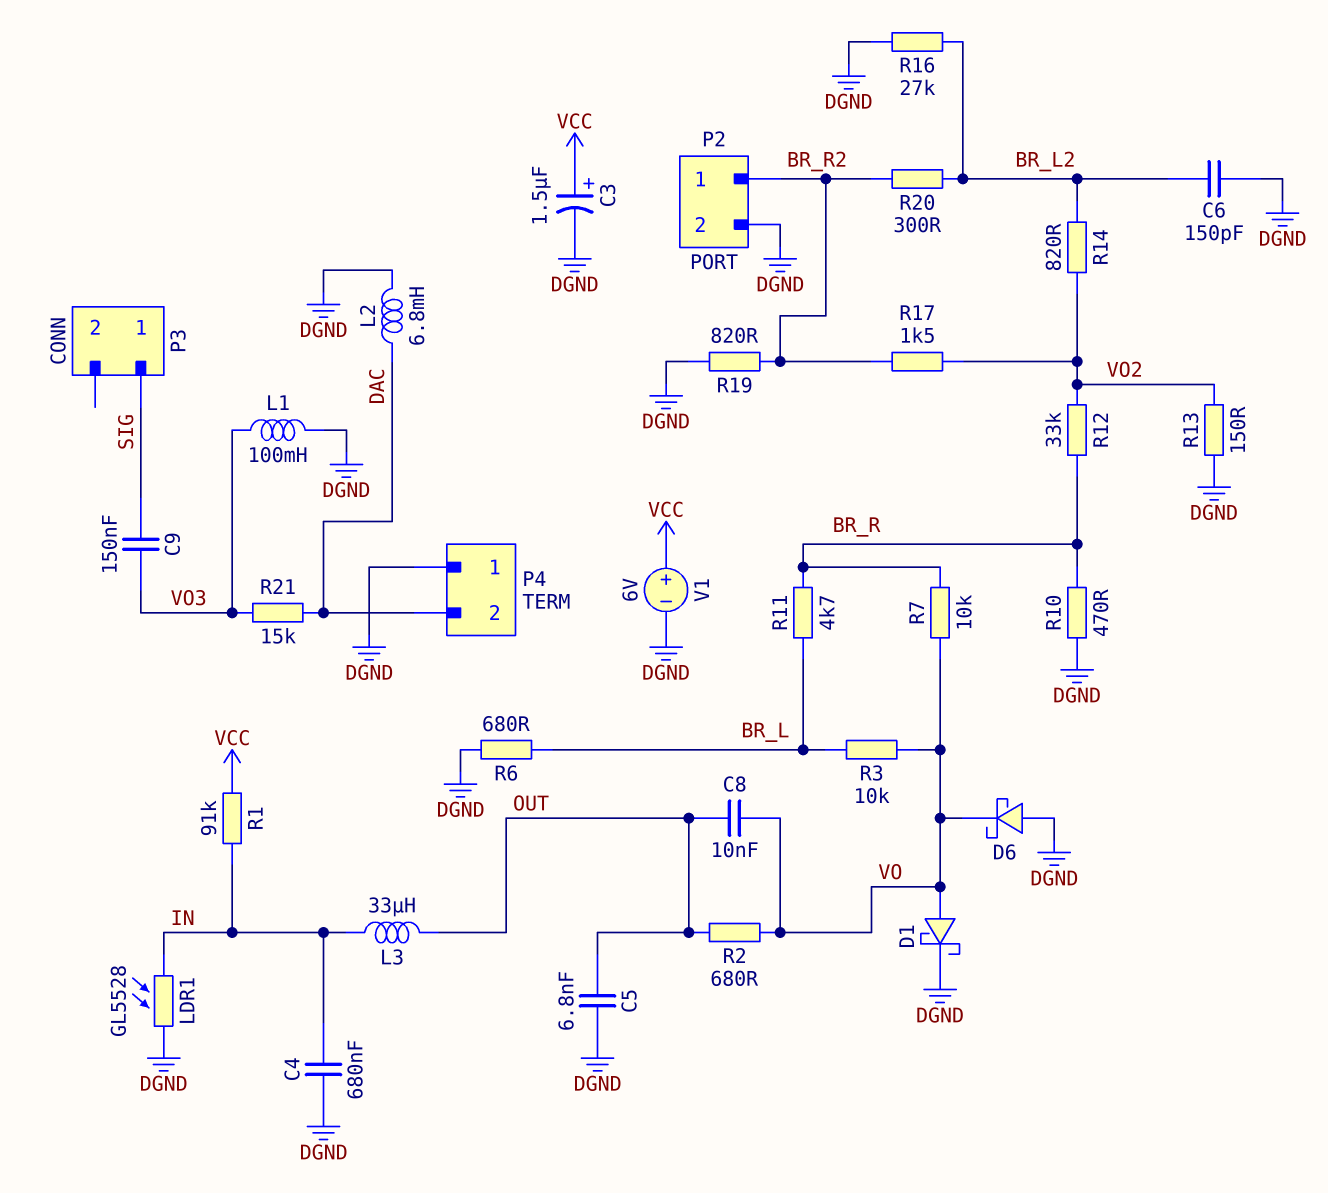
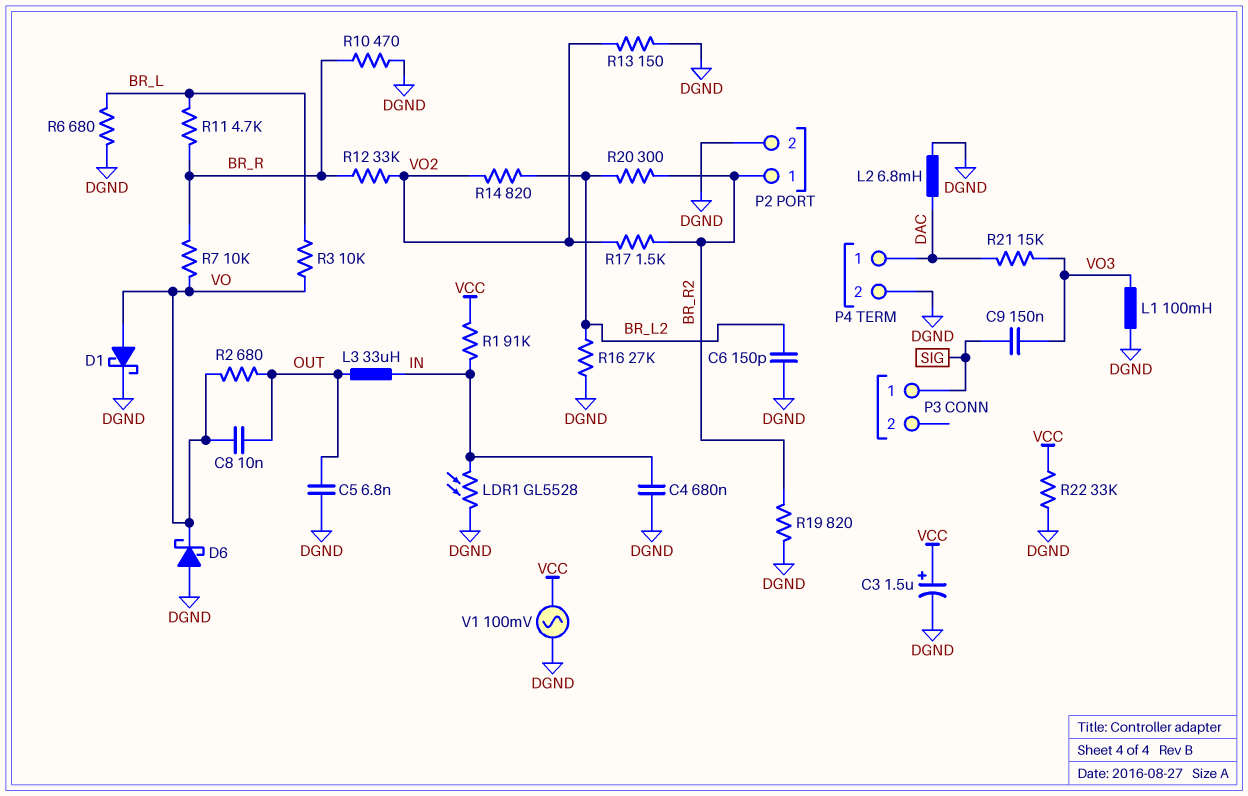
P4 pin 1: DGND -> DAC
P4 pin 2: DAC -> DGND
R22: none -> 33k (DGND, VCC)
V1: 6V (plus VCC, minus DGND) -> AC 100mV (DGND, VCC)

